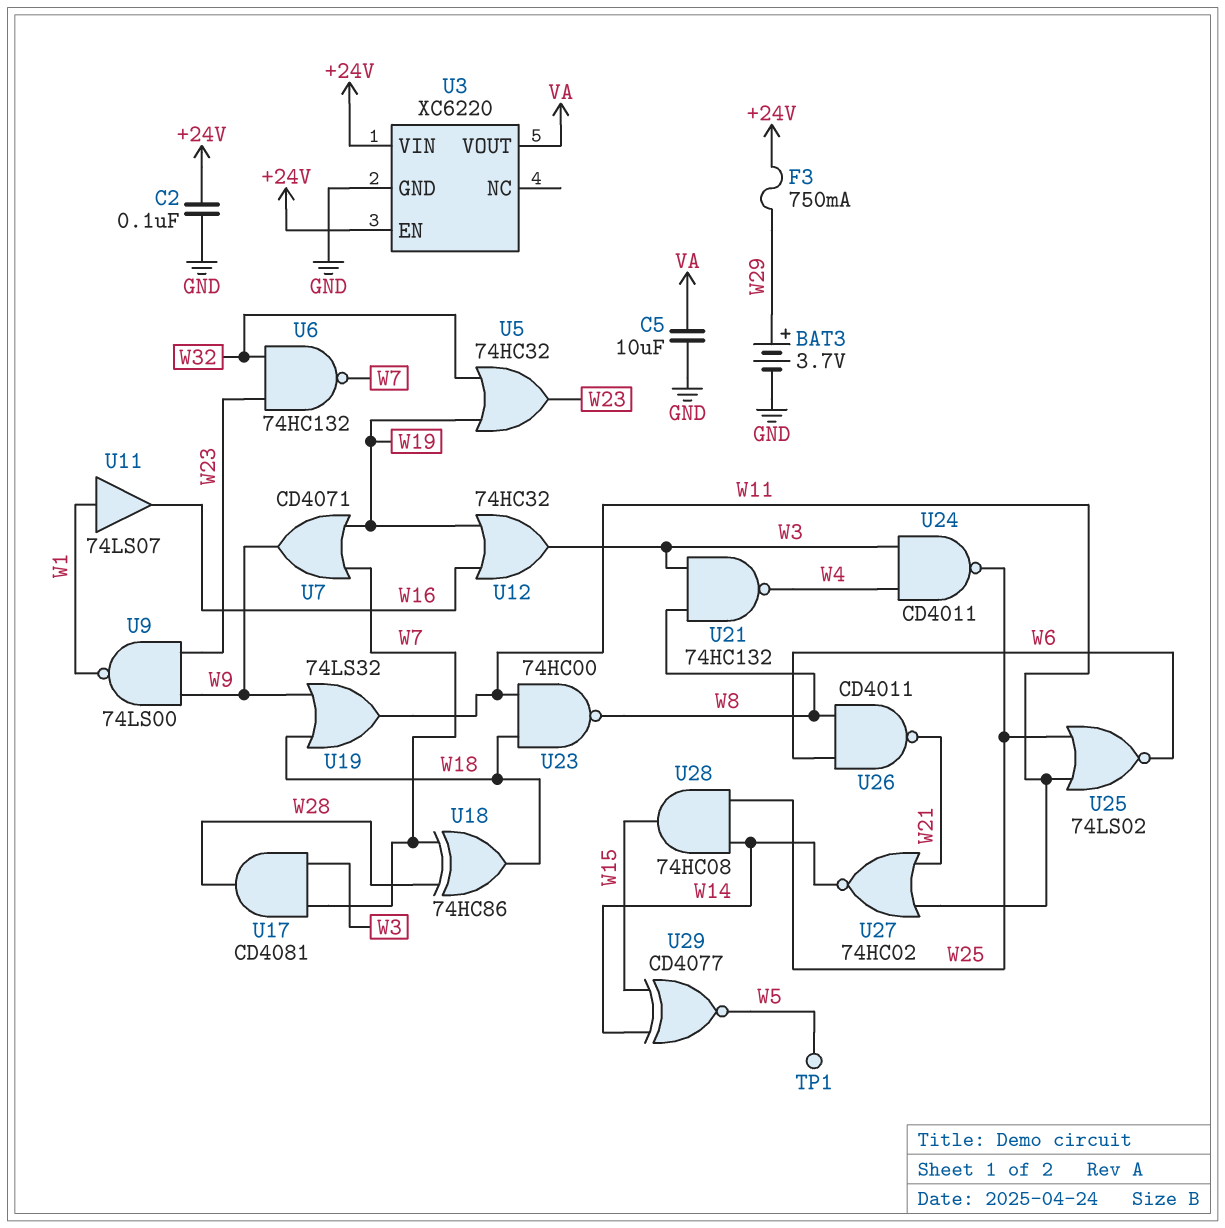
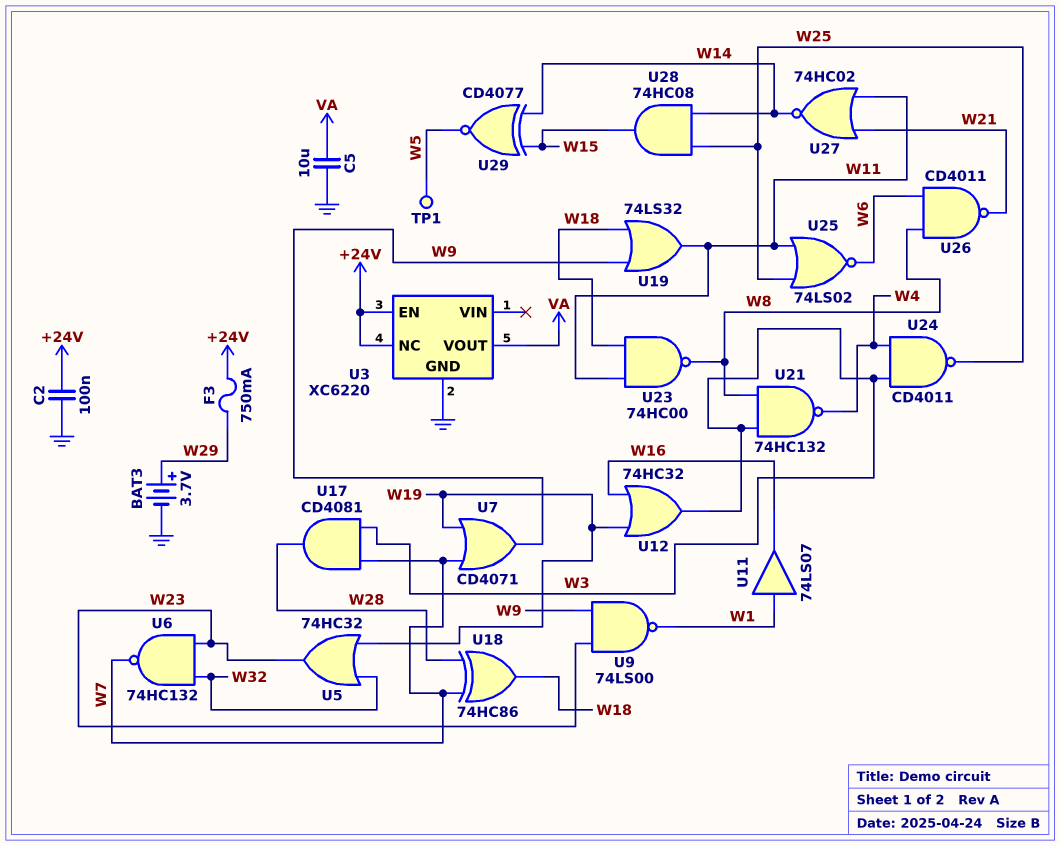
U3 pin NC: none -> +24V
U3 pin VIN: +24V -> none

